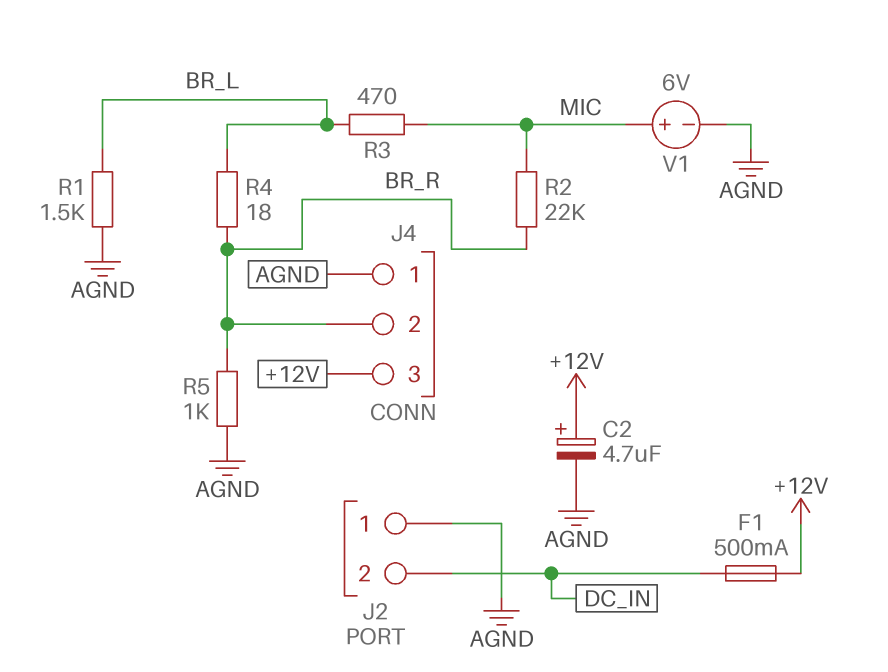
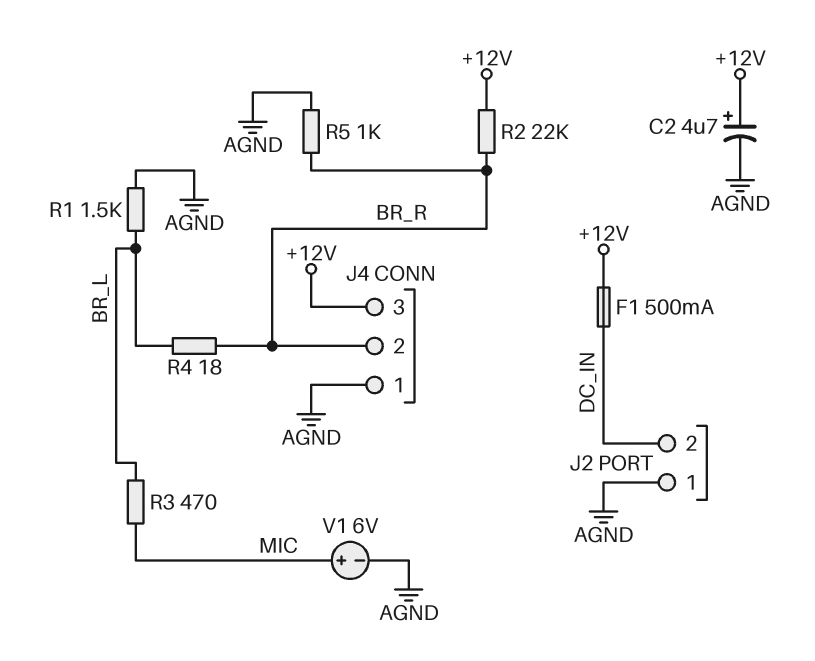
R2: 22k (BR_R, MIC) -> 22k (+12V, BR_R)

